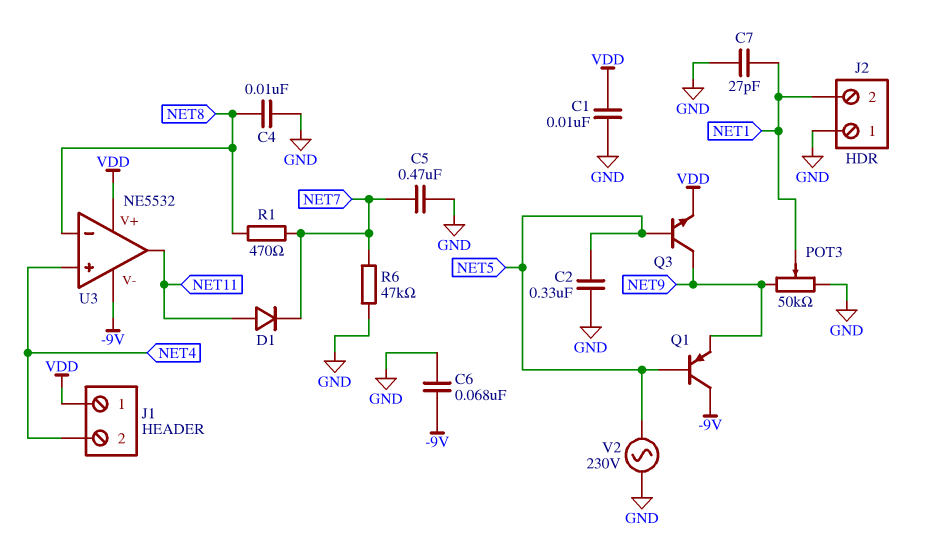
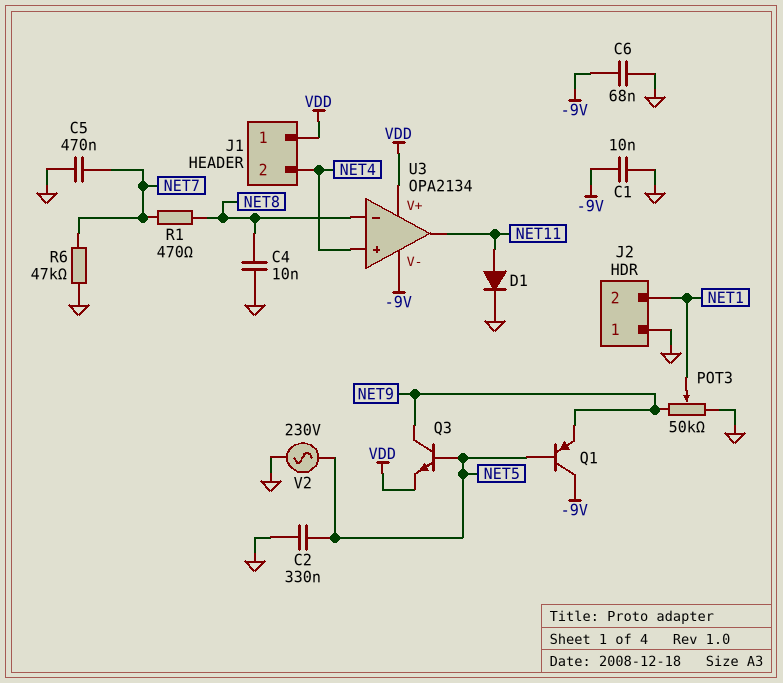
C1: 10nF (GND, VDD) -> 10nF (-9V, GND)
C7: 27pF (GND, NET1) -> none
D1: diode (A NET11, K NET7) -> diode (A NET11, K GND)
U3: NE5532 -> OPA2134

